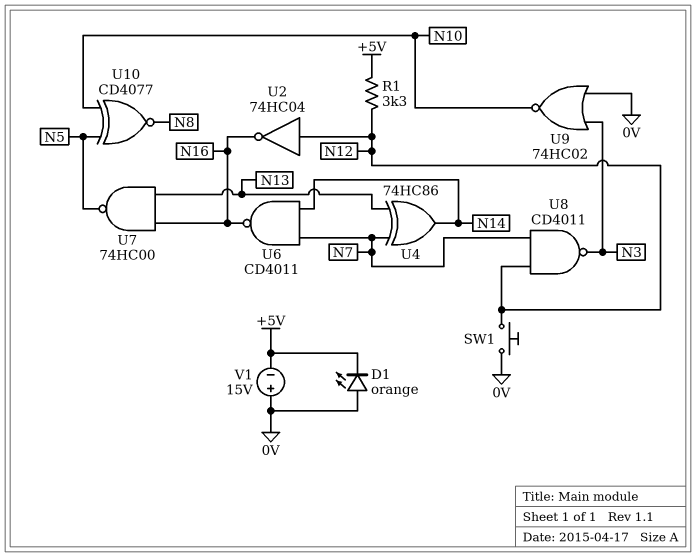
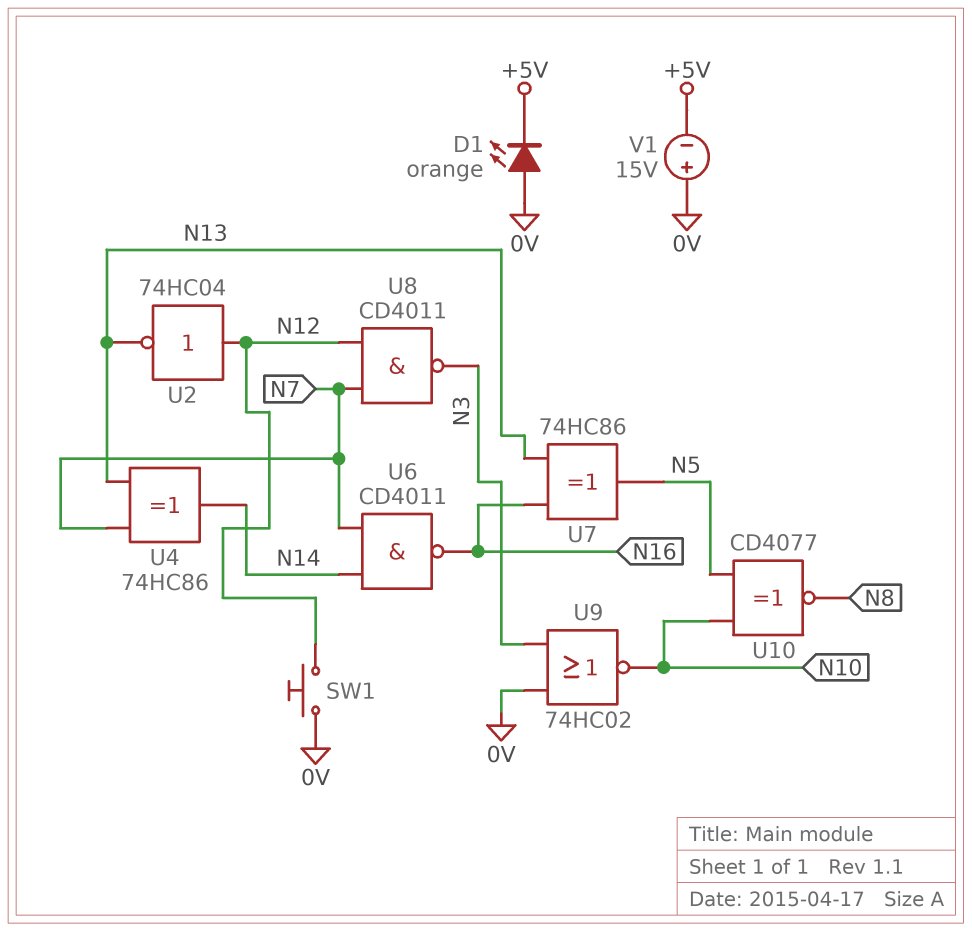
R1: 3.3k (+5V, N12) -> none
U2: NOT 74HC04 (in N12, out N16) -> NOT 74HC04 (in N12, out N13)
U7: NAND 74HC00 (in N13, in N16, out N5) -> XOR 74HC86 (in N13, in N16, out N5)

